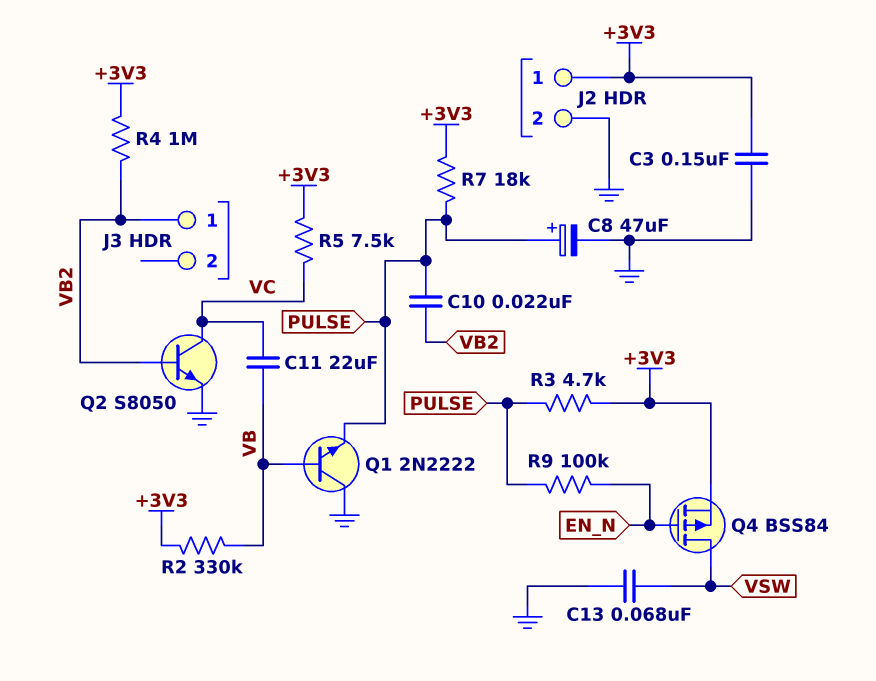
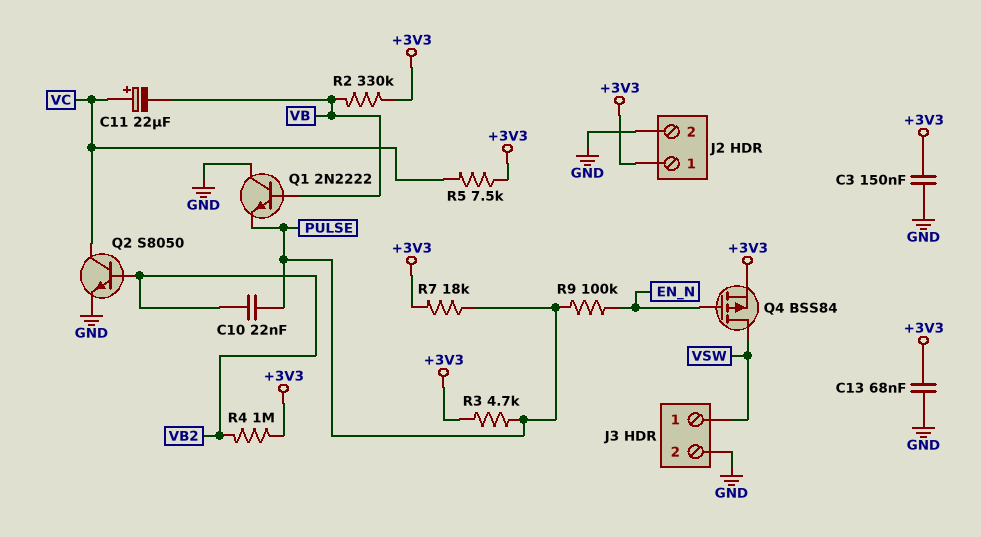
C8: 47uF (plus PULSE, minus GND) -> none
C11: 22uF (VB, VC) -> 22uF (plus VC, minus VB)
C13: 68nF (GND, VSW) -> 68nF (+3V3, GND)
J3 pin 1: VB2 -> VSW
J3 pin 2: none -> GND

